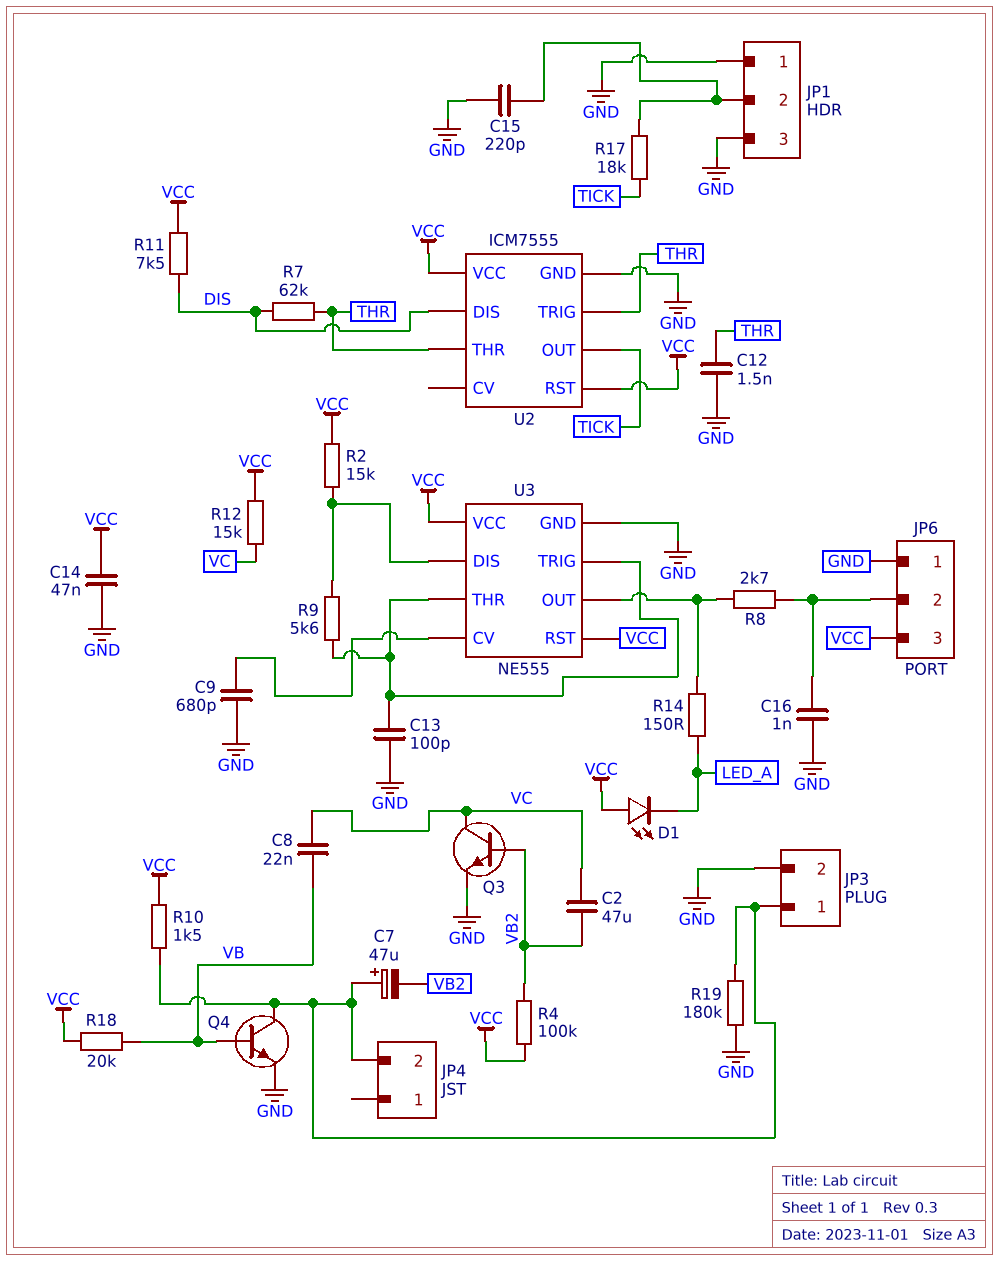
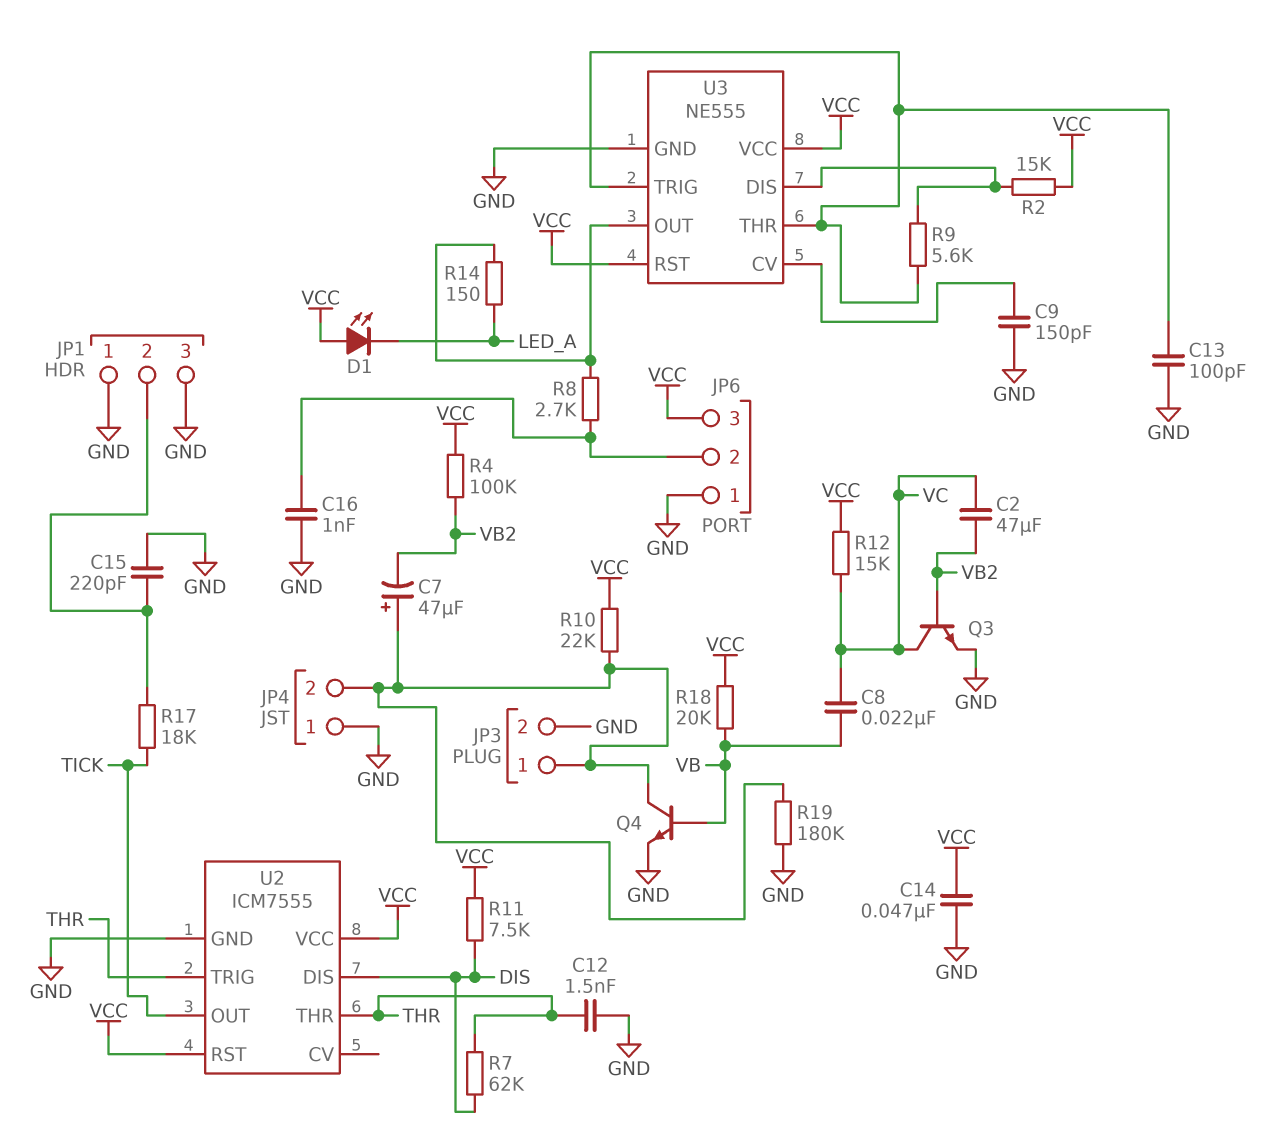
C9: 680pF (GND, U3/CV) -> 150pF (GND, U3/CV)
JP4 pin 1: none -> GND
R10: 1.5k (JP3/1, VCC) -> 22k (JP3/1, VCC)

